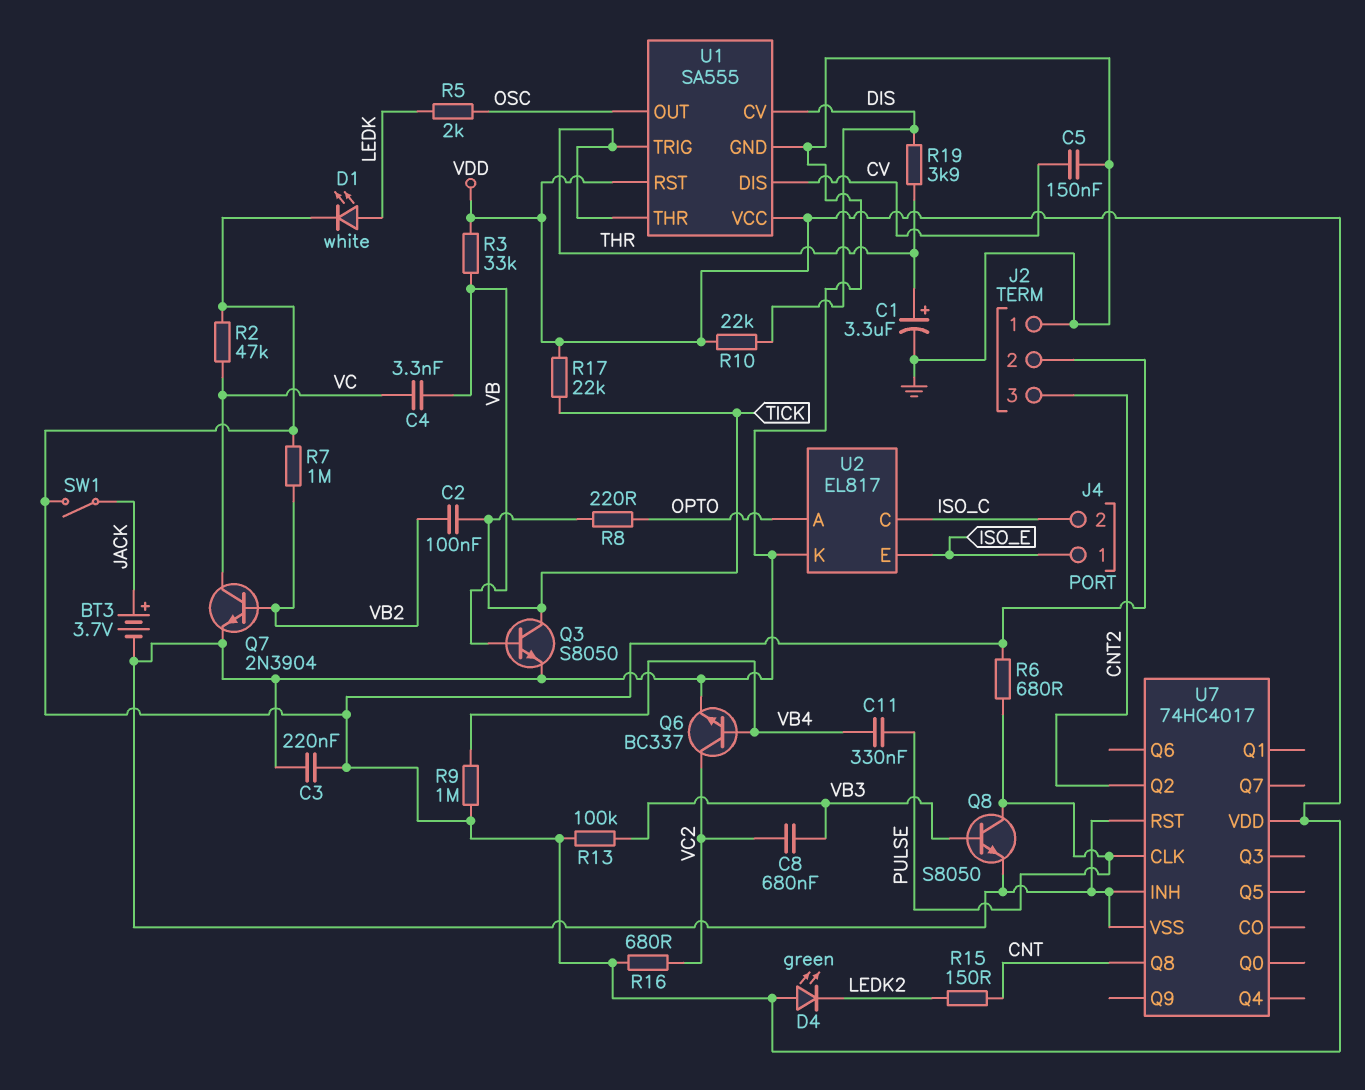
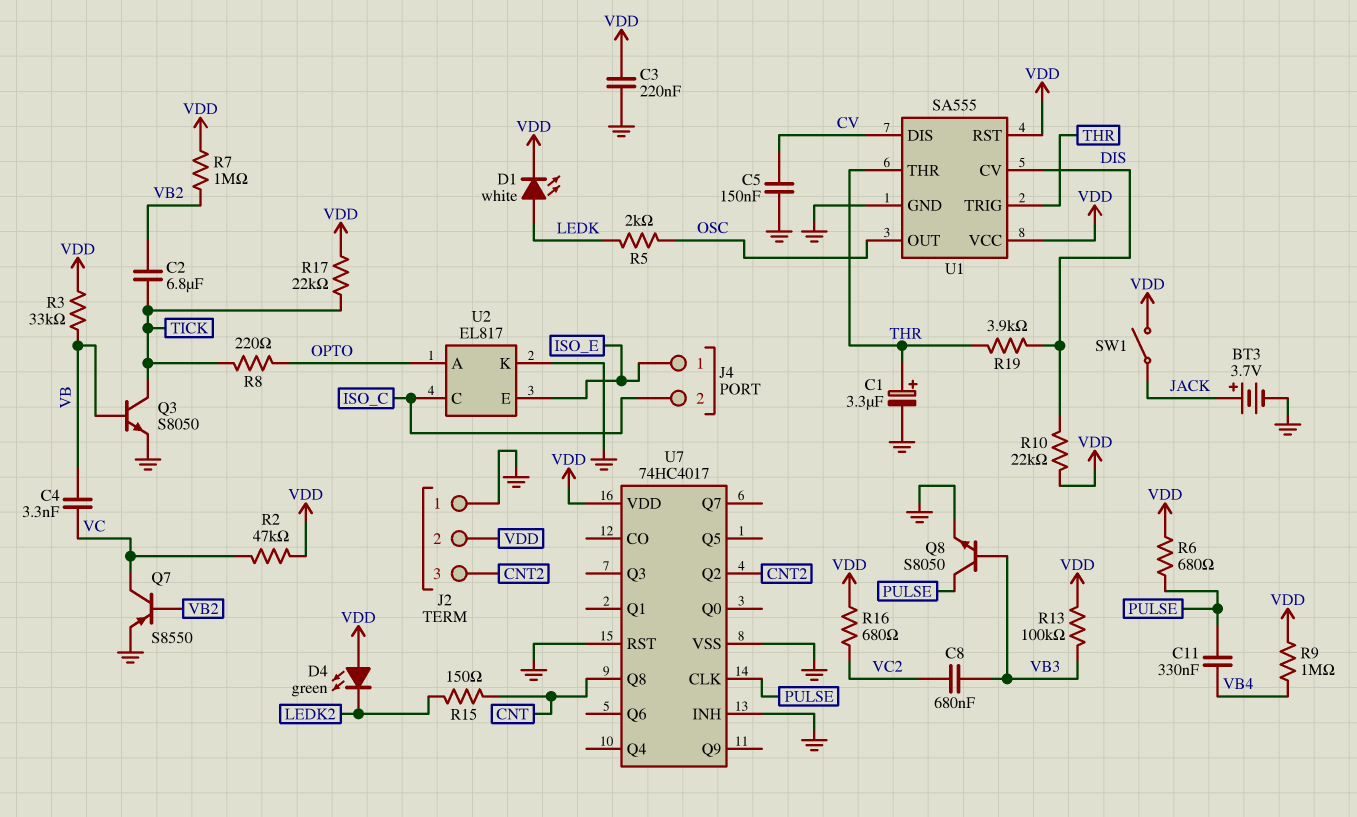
C2: 100nF (TICK, VB2) -> 6.8uF (TICK, VB2)
Q6: NPN BC337 (B VB4, C VC2, E GND) -> none
Q7: NPN 2N3904 (B VB2, C VC, E GND) -> PNP S8550 (B VB2, C VC, E GND)

